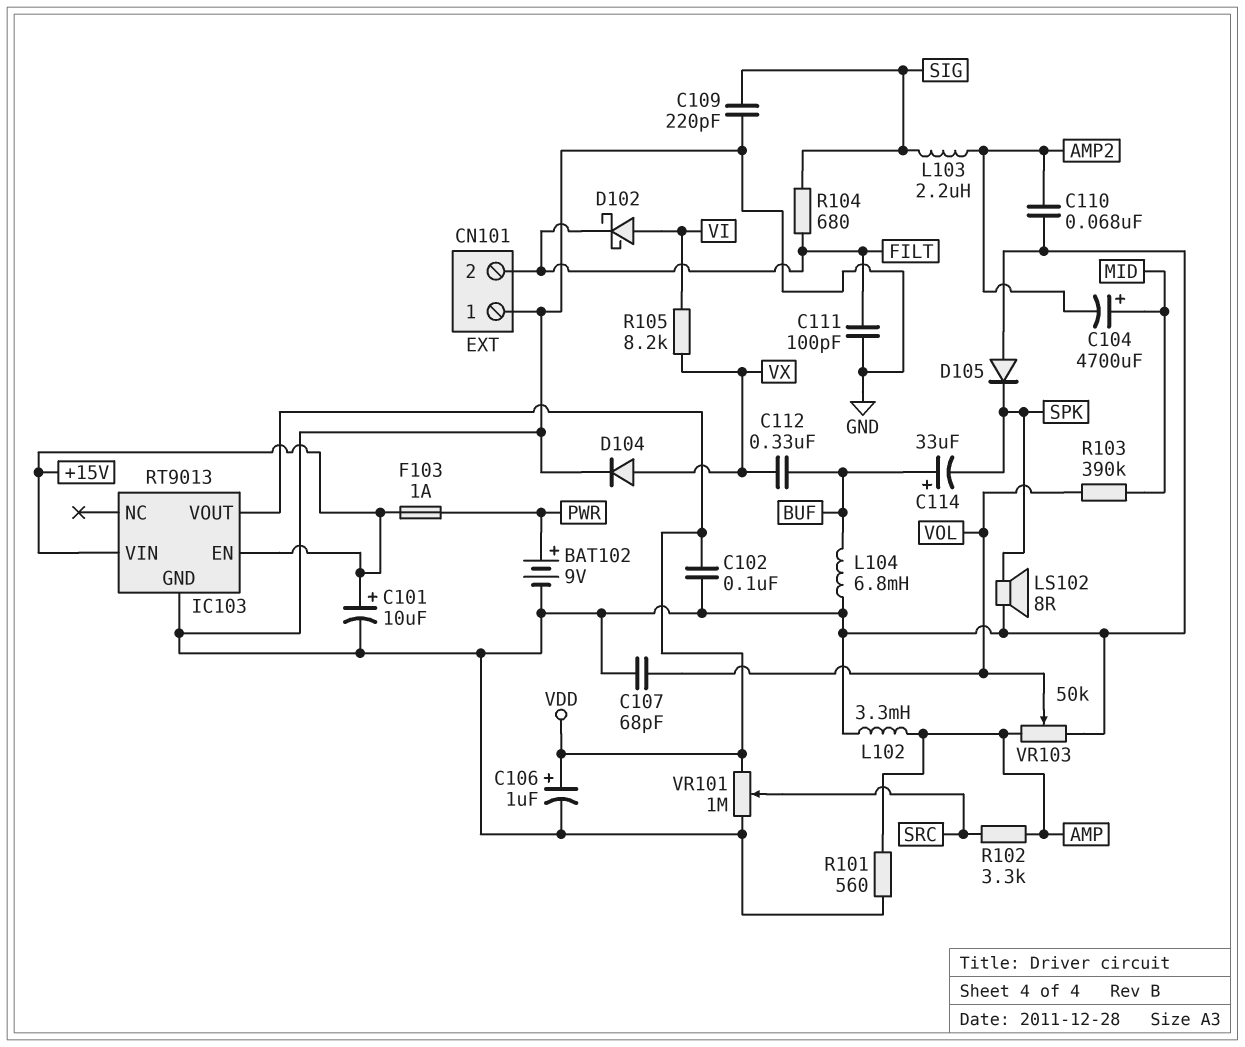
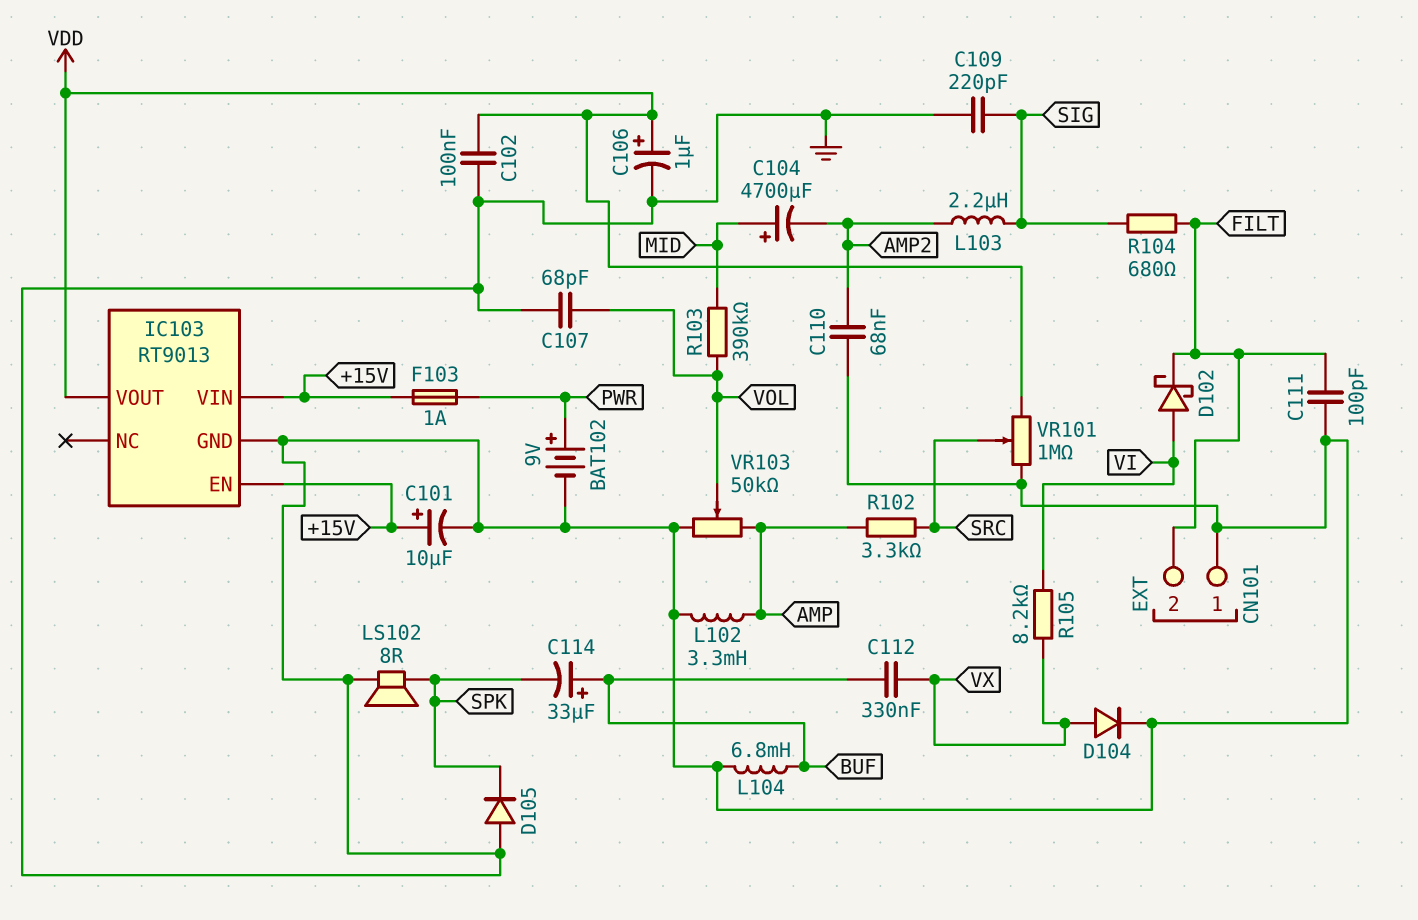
R101: 560 (AMP, GND) -> none

